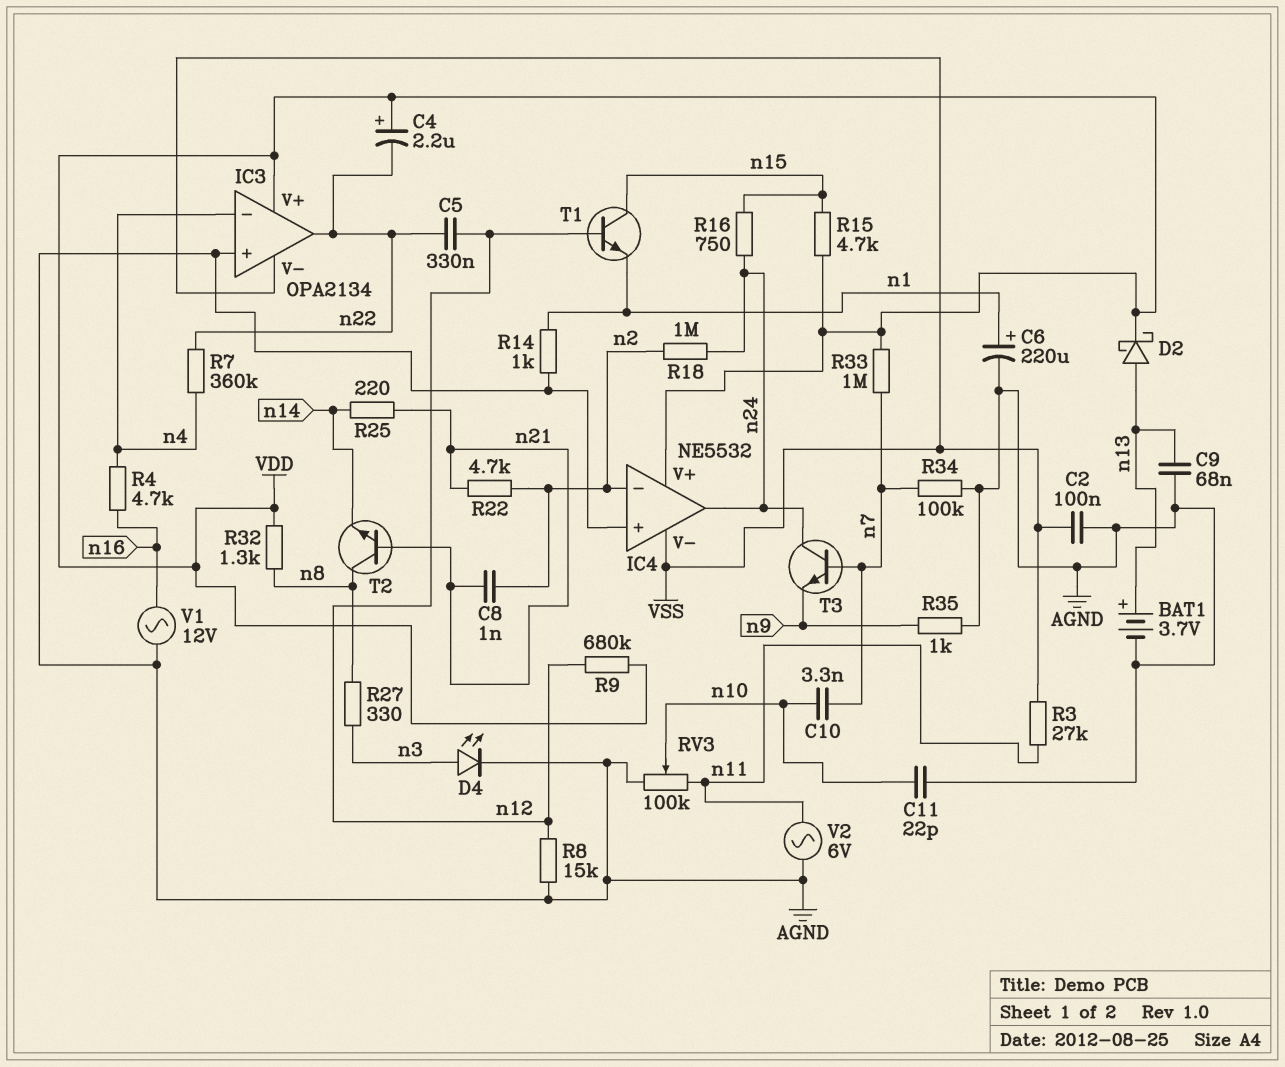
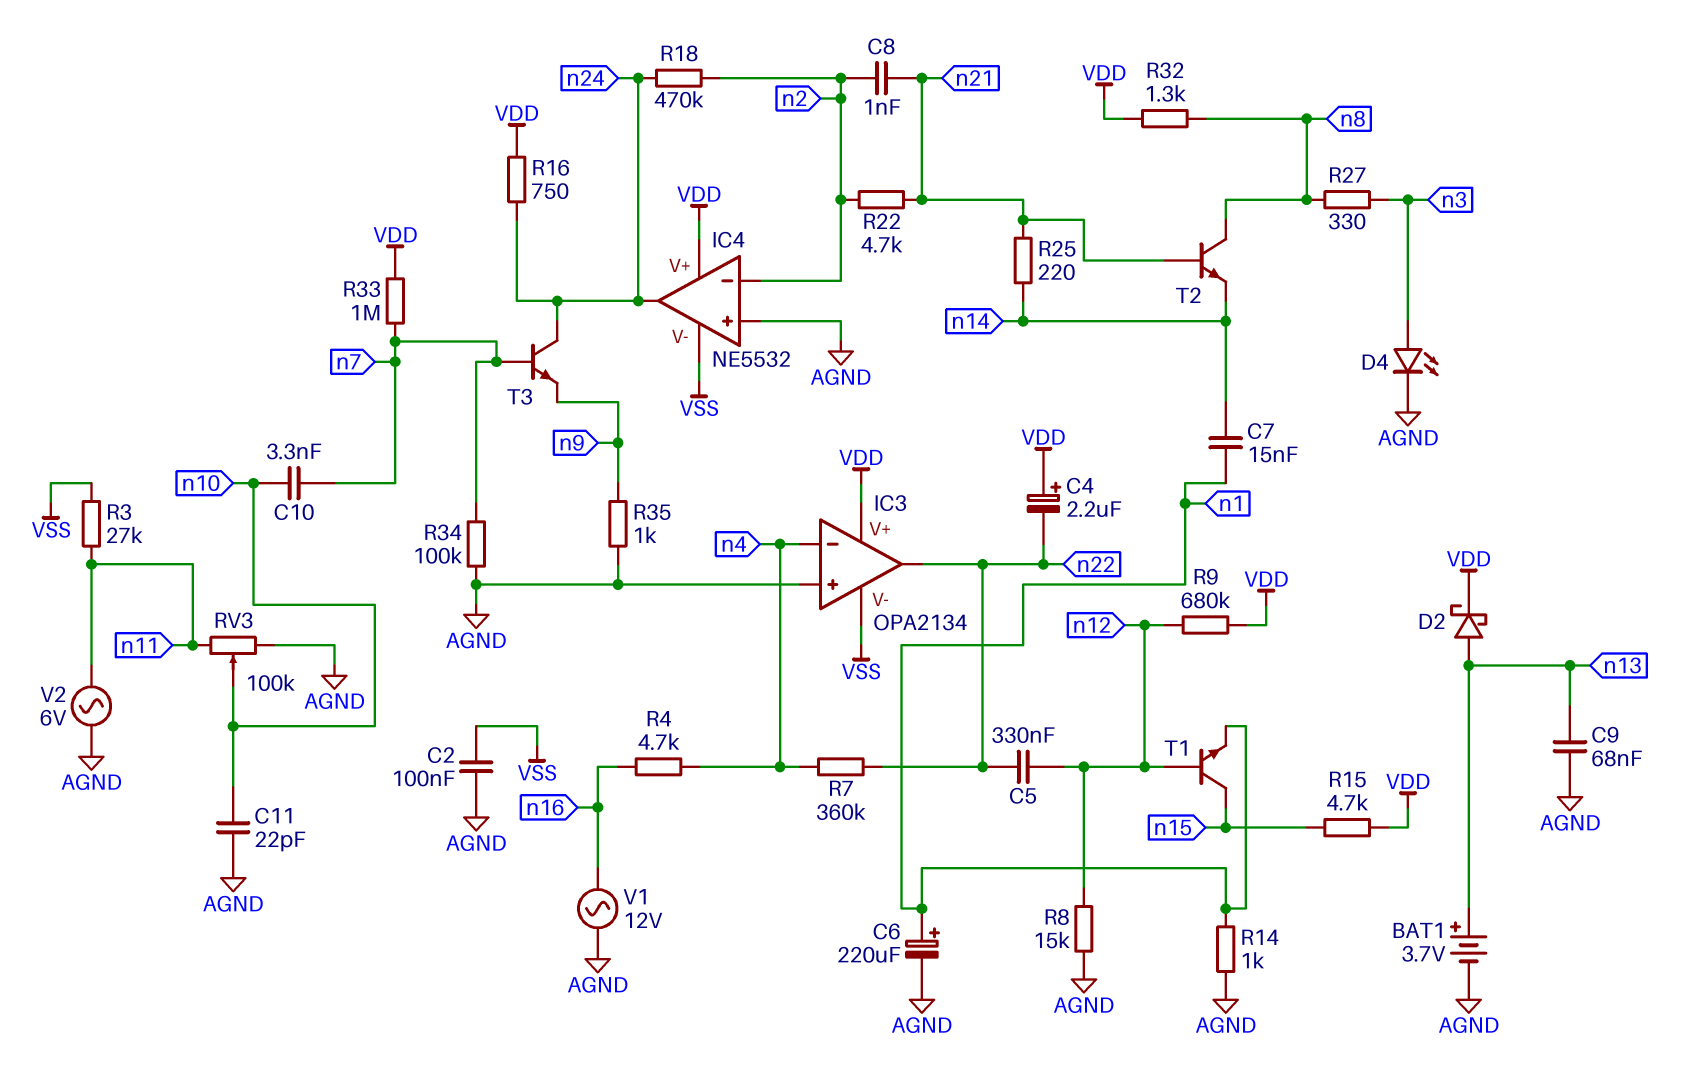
C7: none -> 15nF (n1, n14)
R16: 750 (n15, n24) -> 750 (VDD, n24)
R18: 1M (n2, n24) -> 470k (n2, n24)

